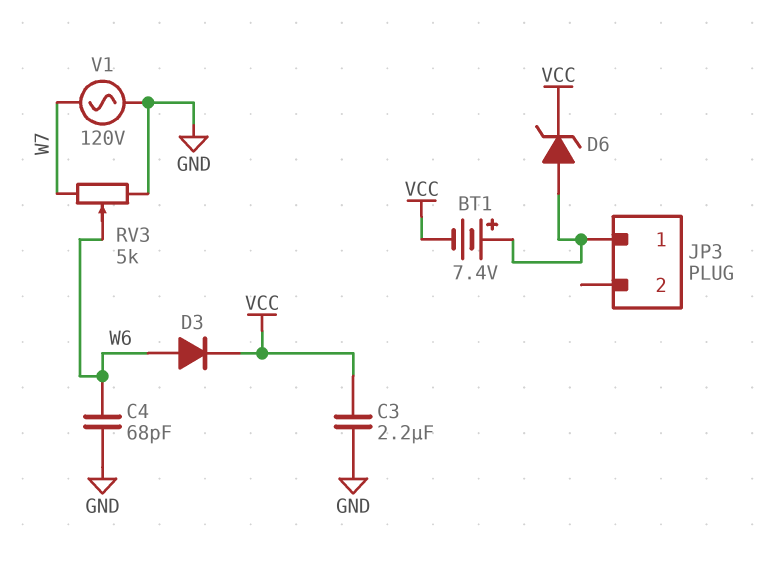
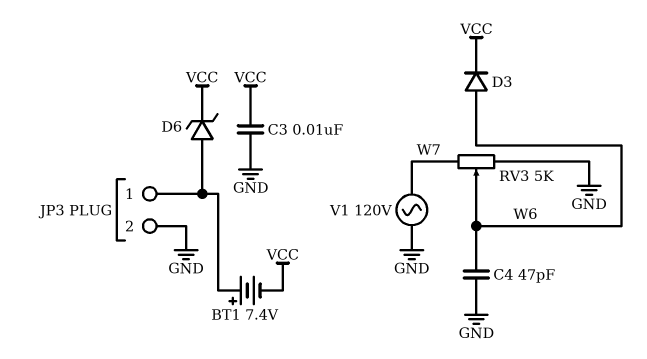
C3: 2.2uF (GND, VCC) -> 10nF (GND, VCC)
C4: 68pF (GND, W6) -> 47pF (GND, W6)
JP3 pin 2: none -> GND

